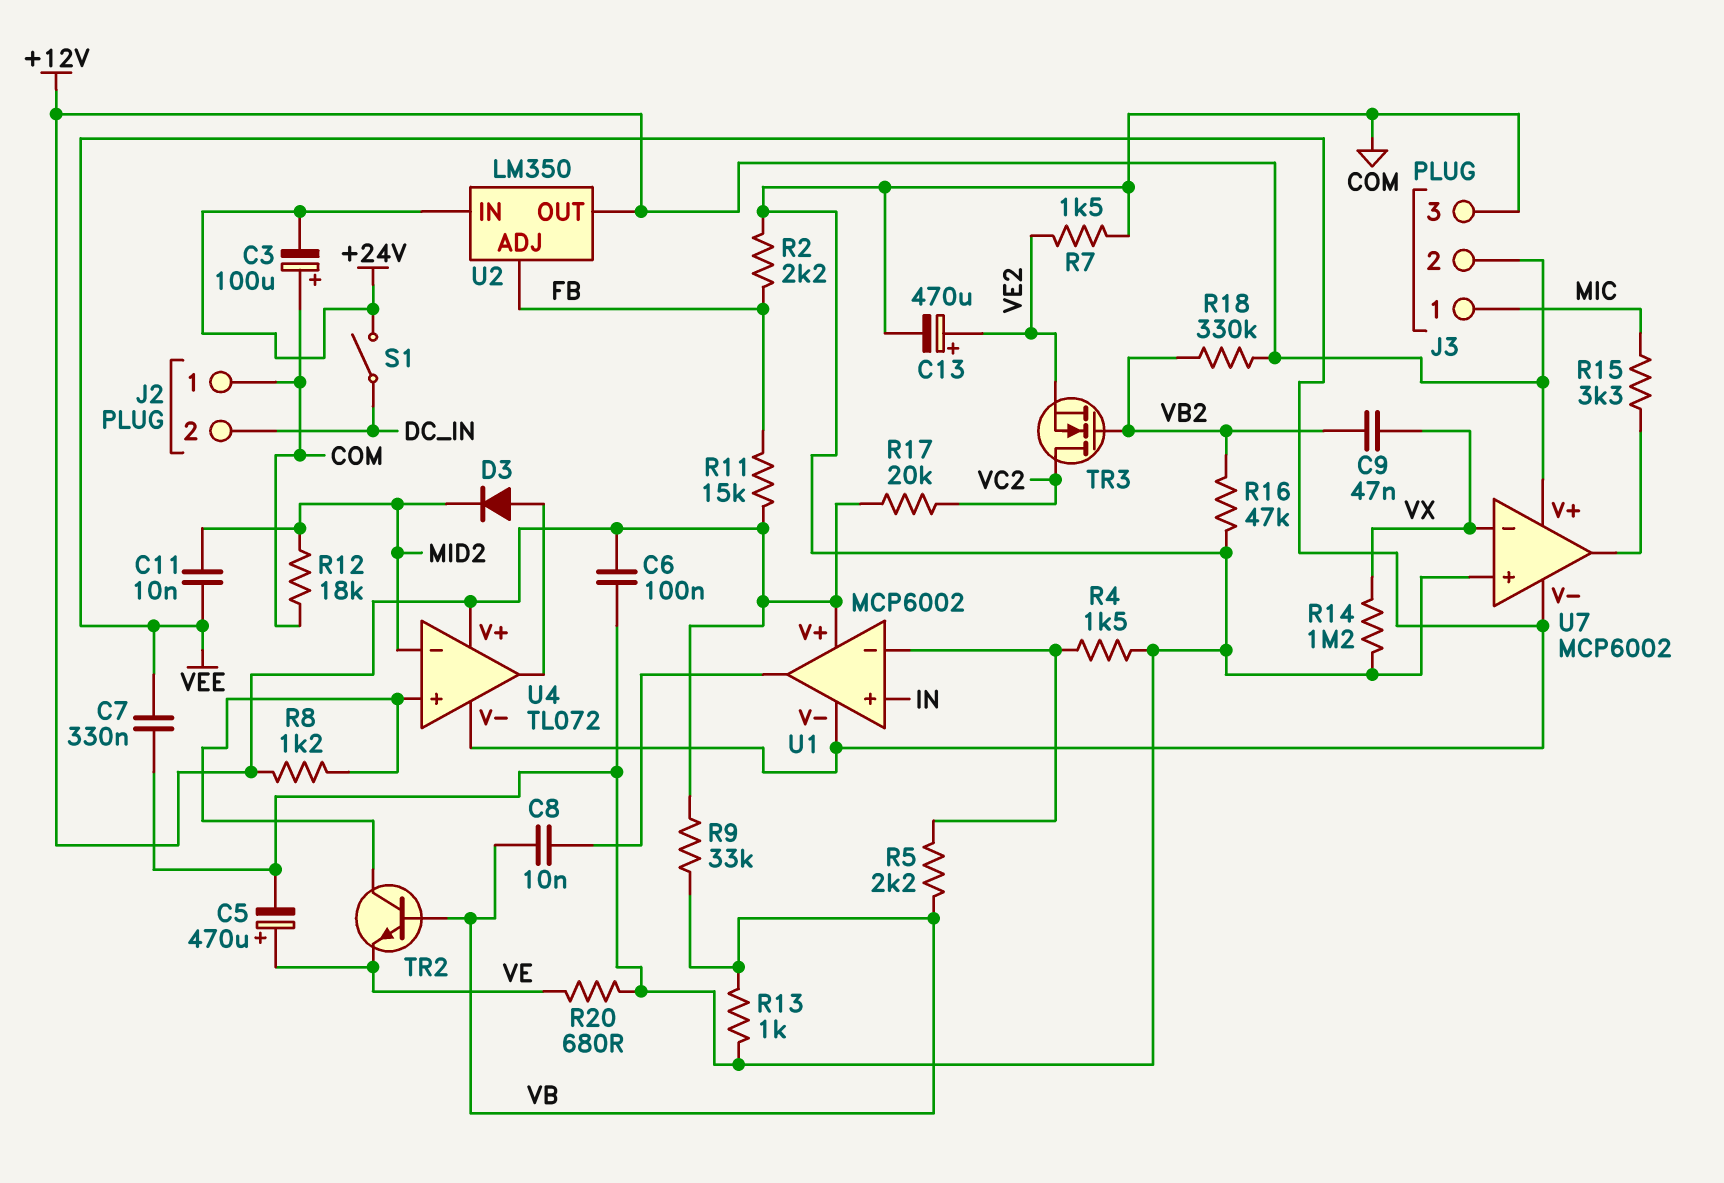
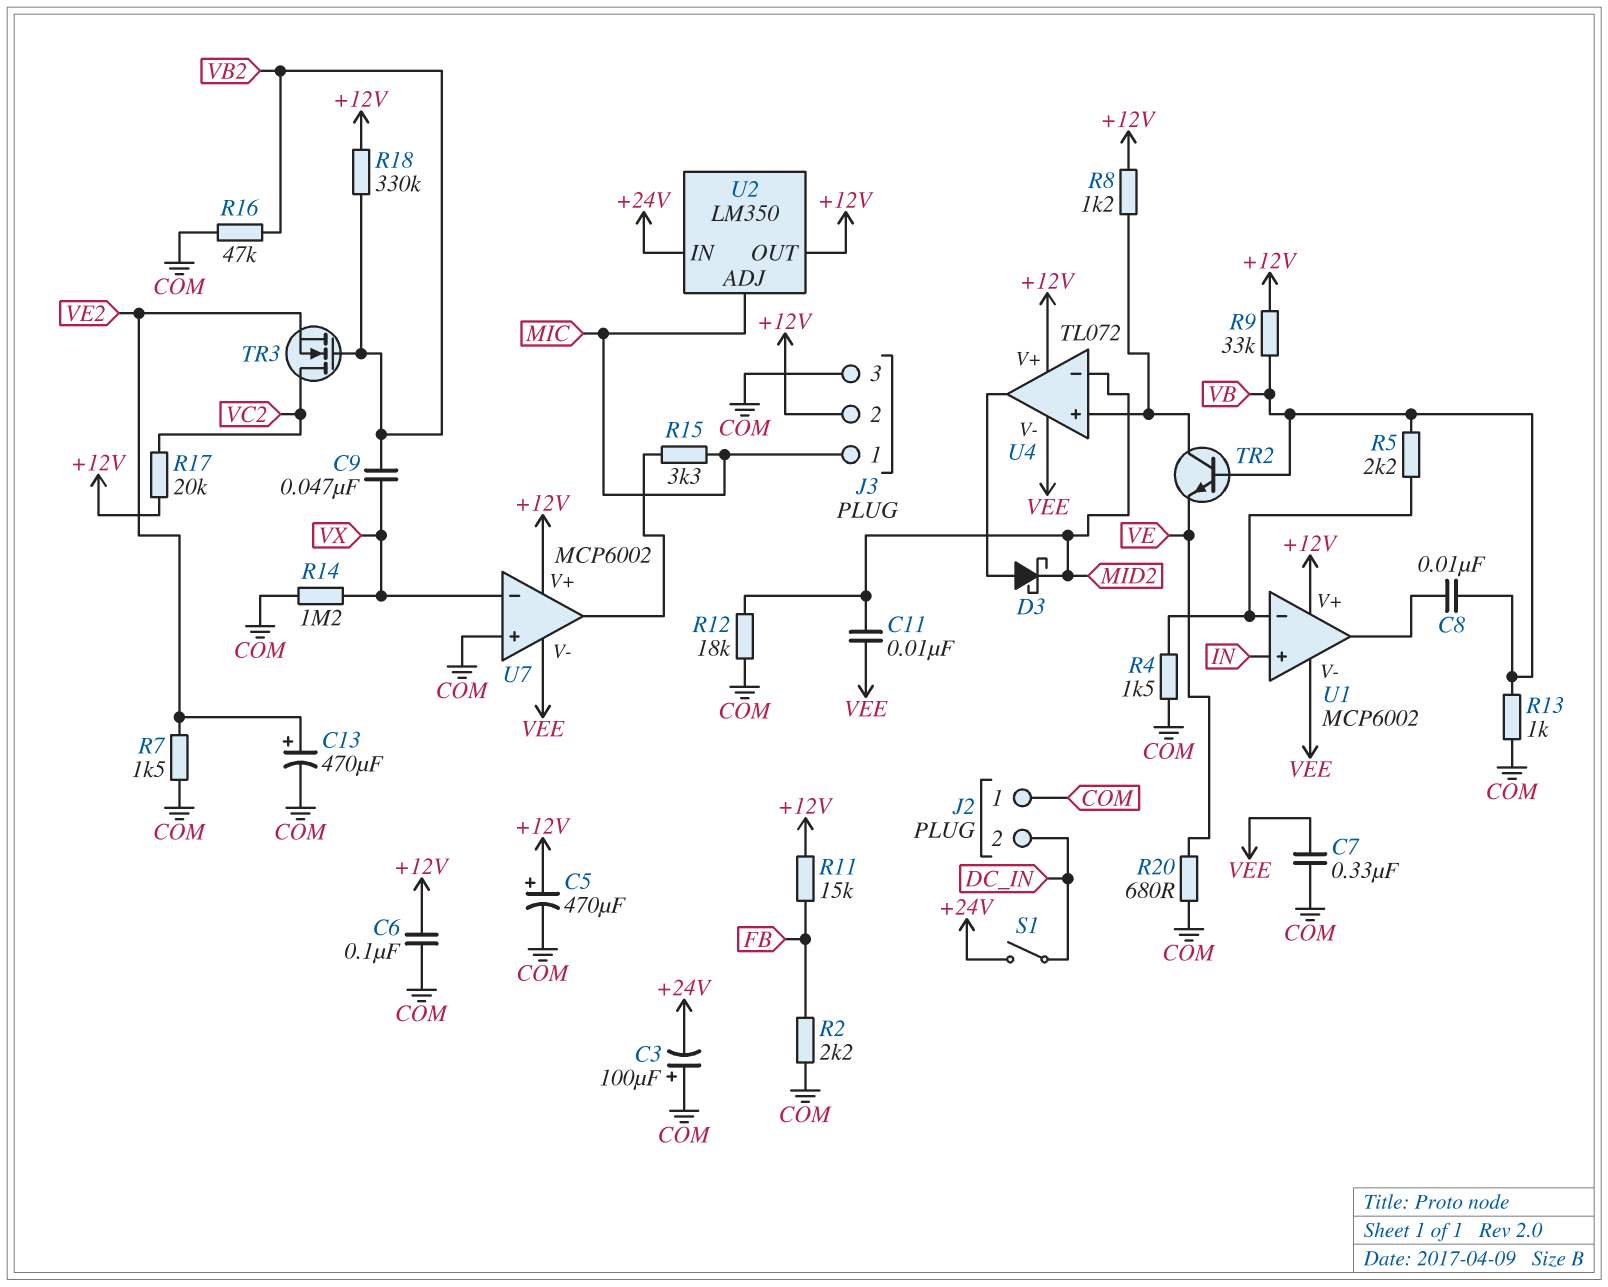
C5: 470uF (plus VE, minus COM) -> 470uF (plus +12V, minus COM)
D3: diode (A U4/out, K MID2) -> schottky (A U4/out, K MID2)
U2 pin ADJ: FB -> MIC

